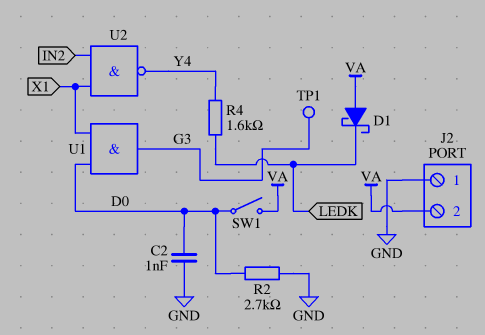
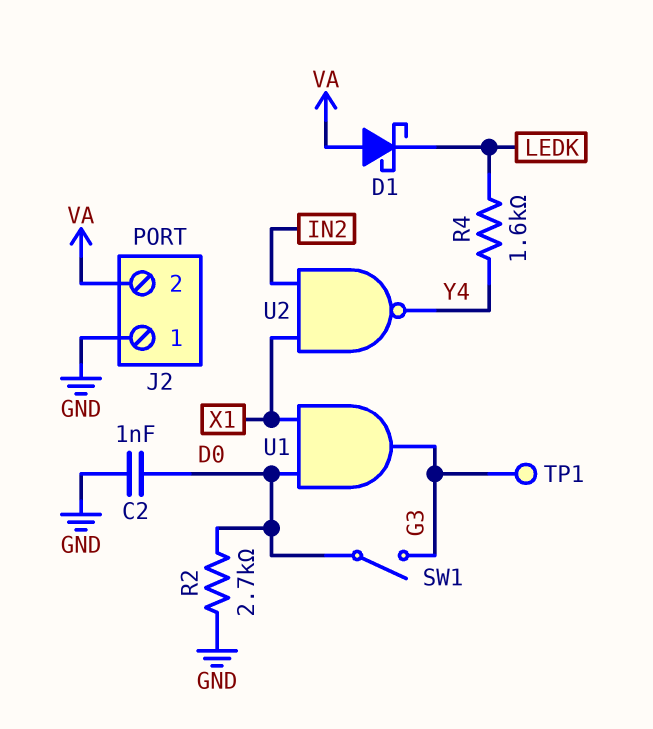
SW1: switch (D0, VA) -> switch (D0, G3)

